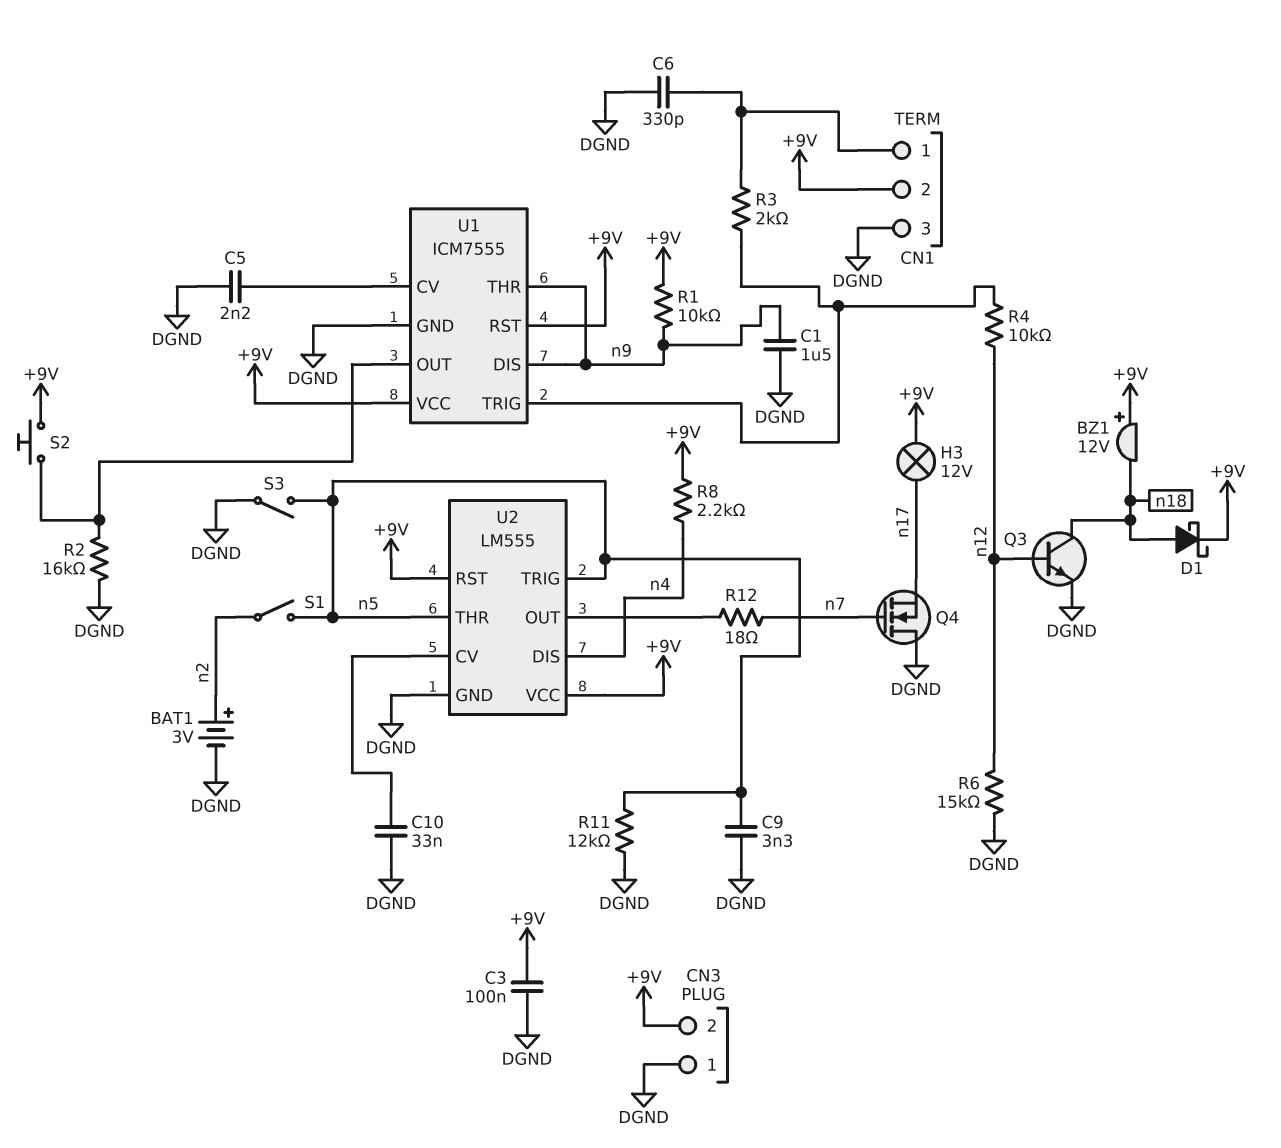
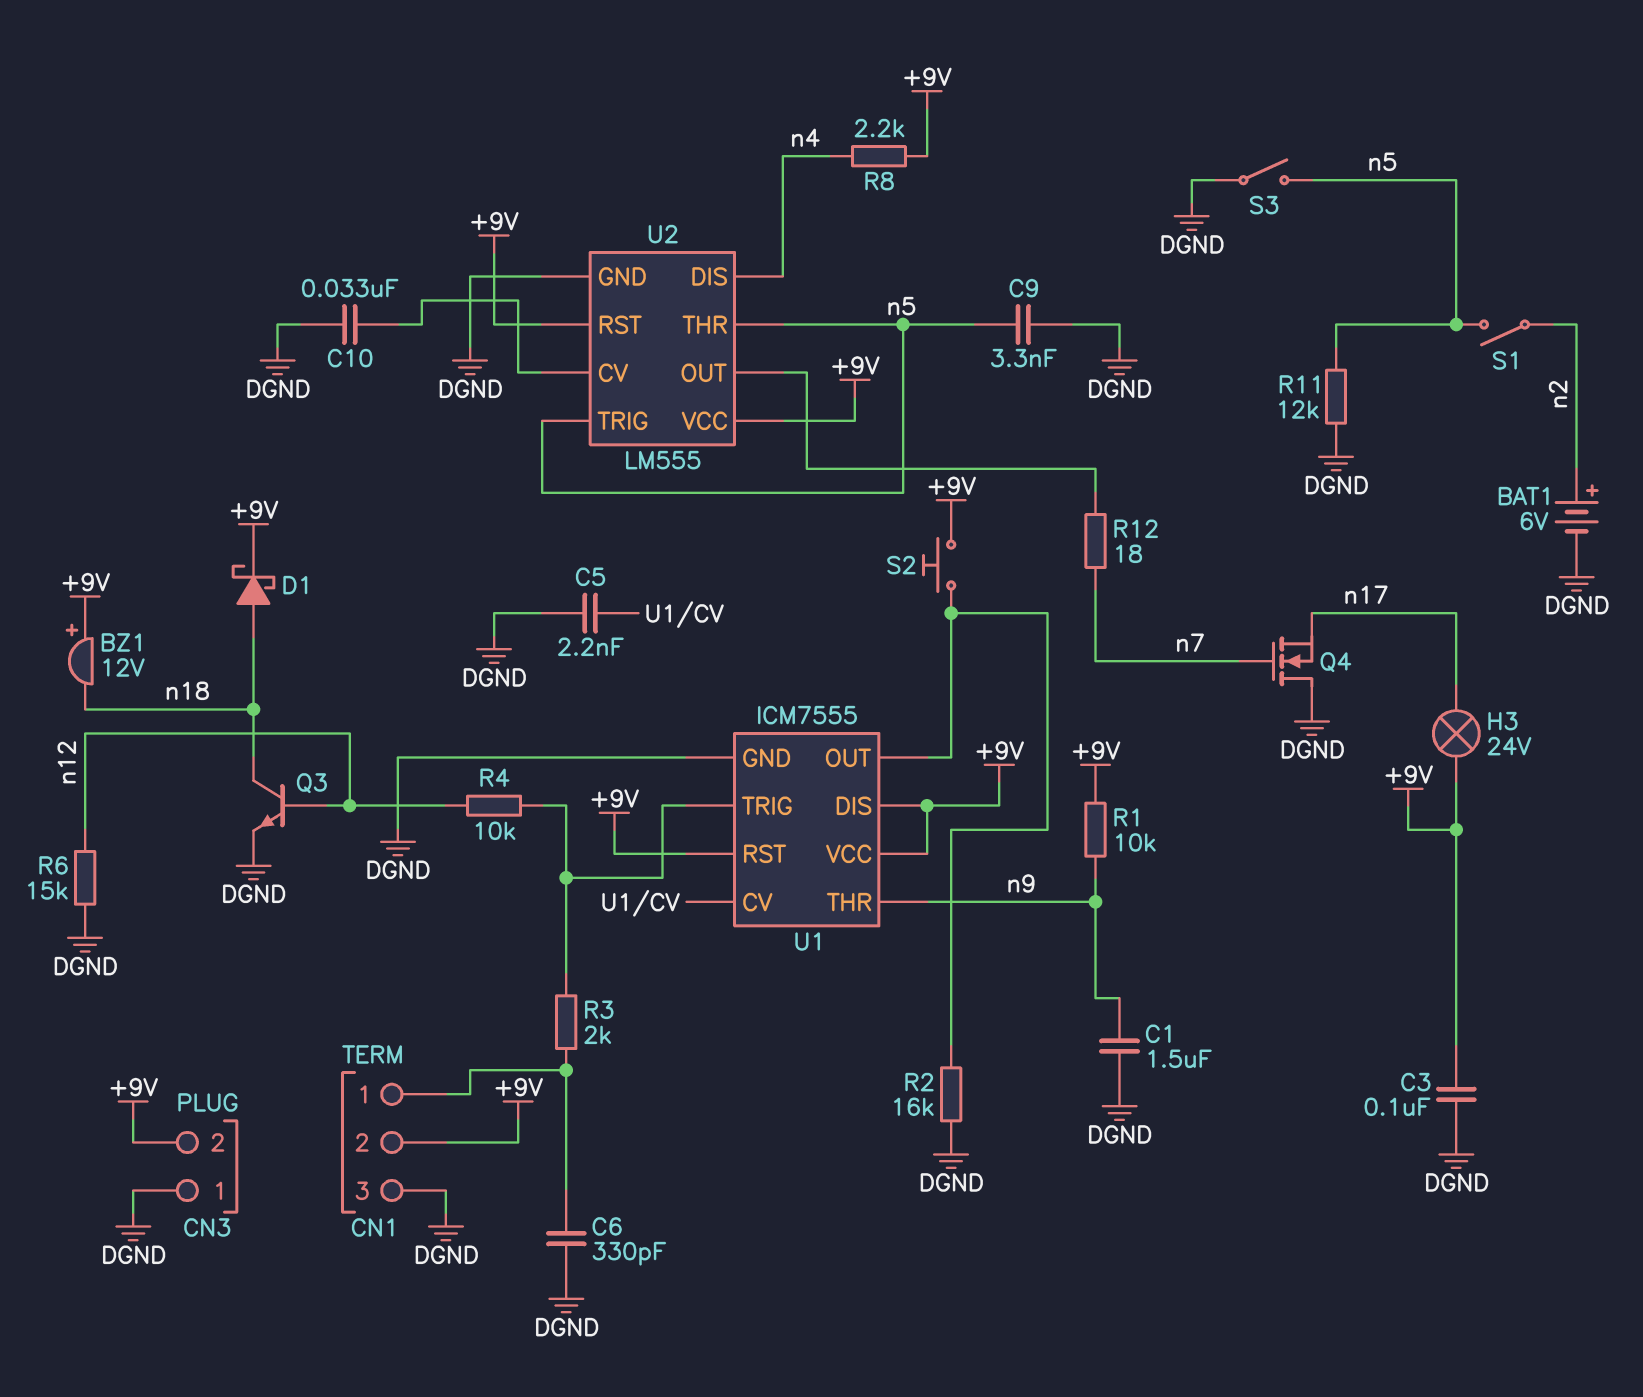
BAT1: 3V (plus n2, minus DGND) -> 6V (plus n2, minus DGND)
H3: lamp 12V (+9V, n17) -> lamp 24V (+9V, n17)
U1 pin DIS: n9 -> +9V

